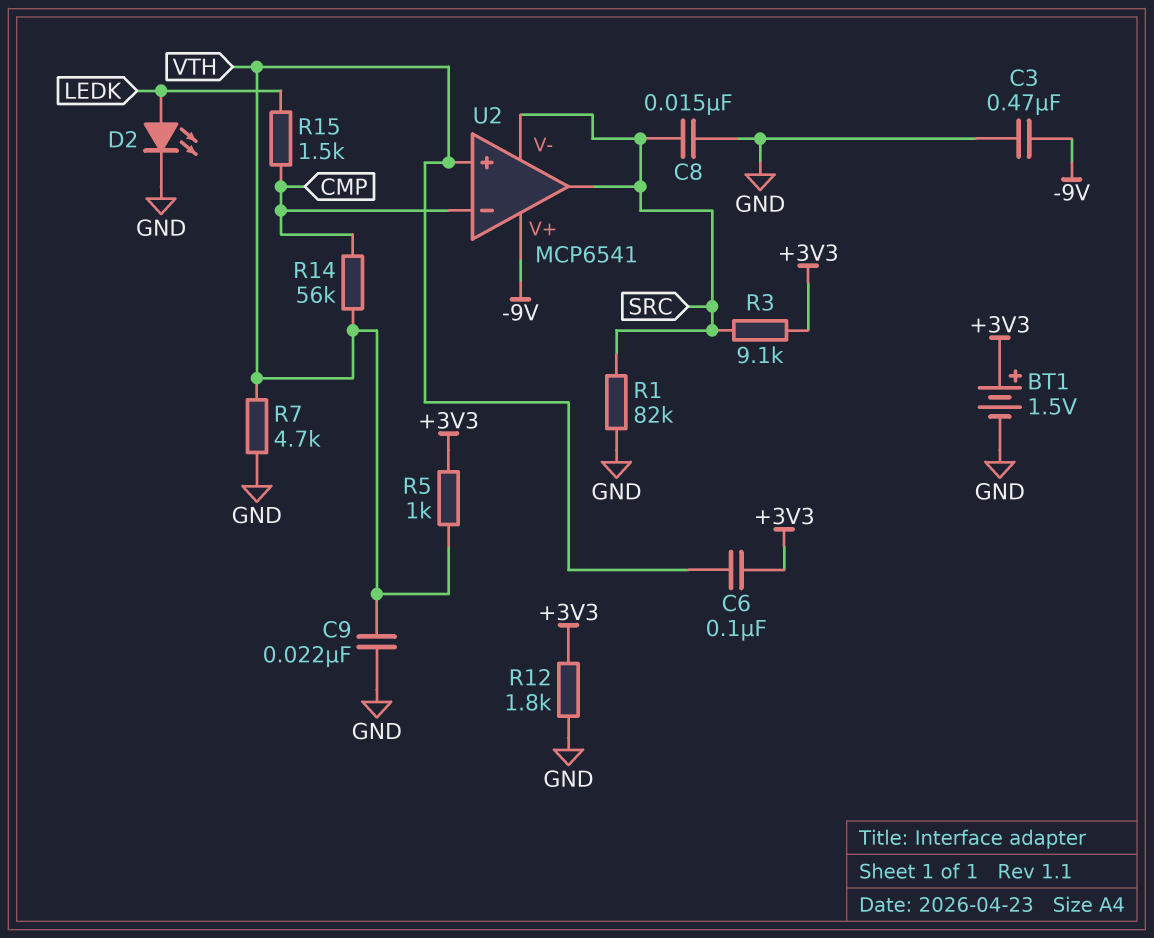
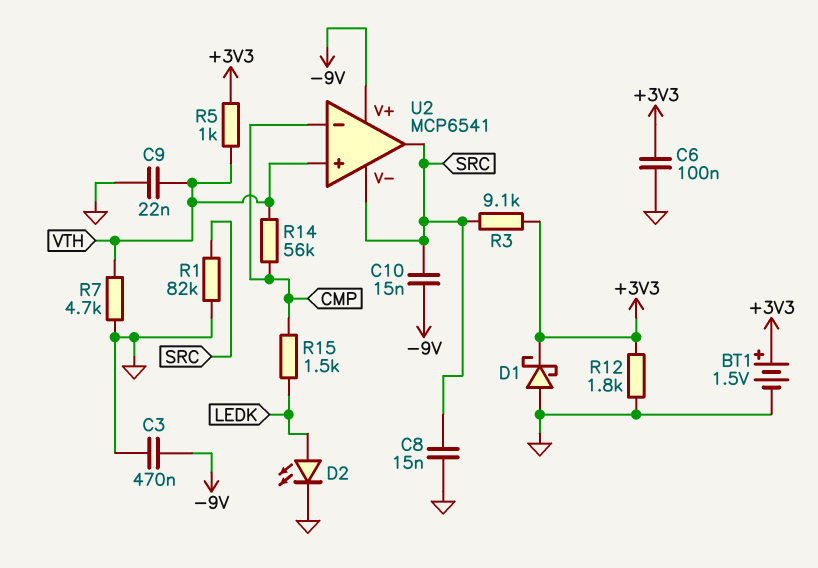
C6: 100nF (+3V3, VTH) -> 100nF (+3V3, GND)
C10: none -> 15nF (-9V, SRC)
D1: none -> schottky (A GND, K +3V3)

